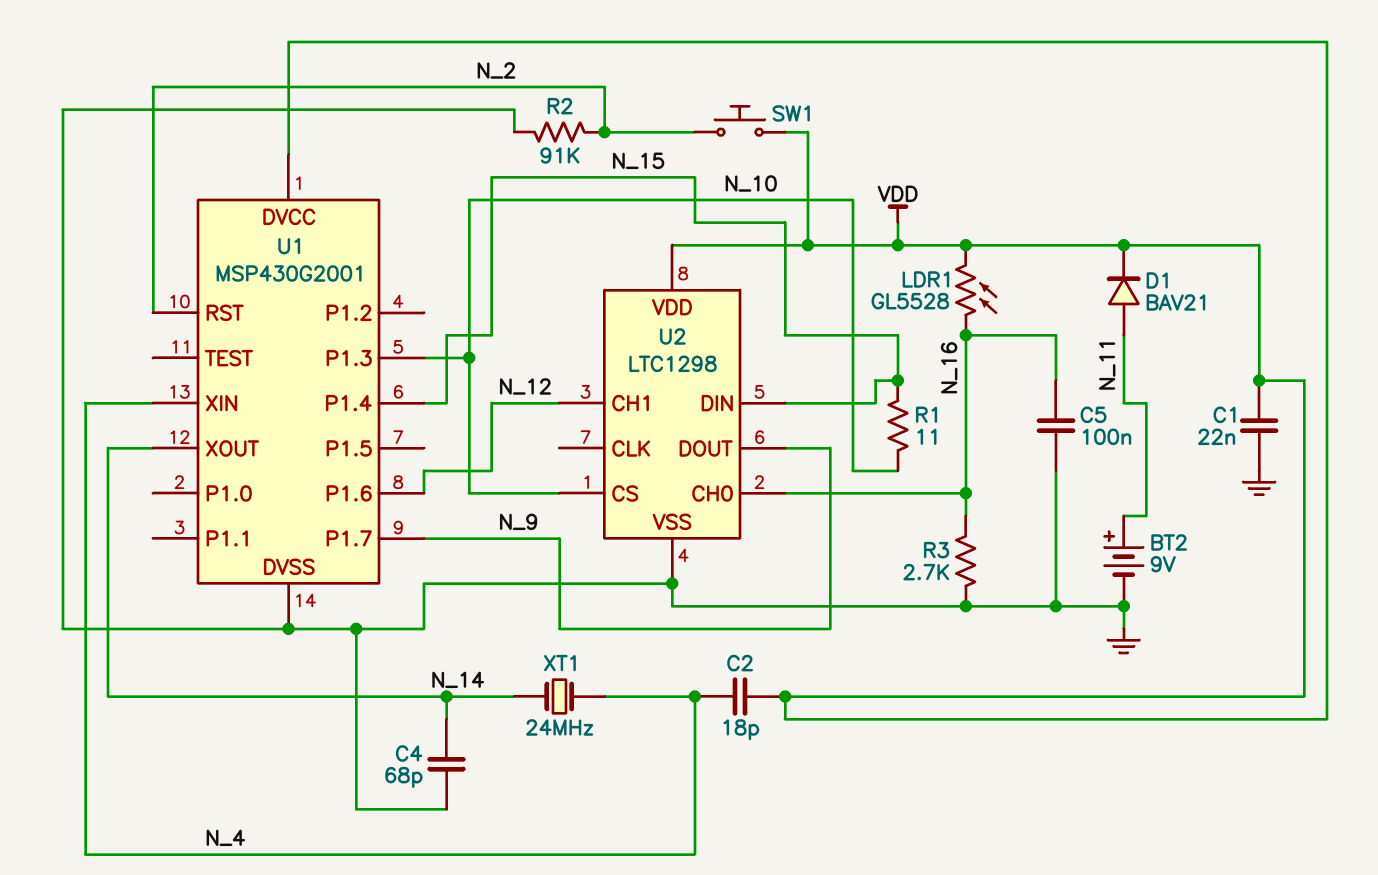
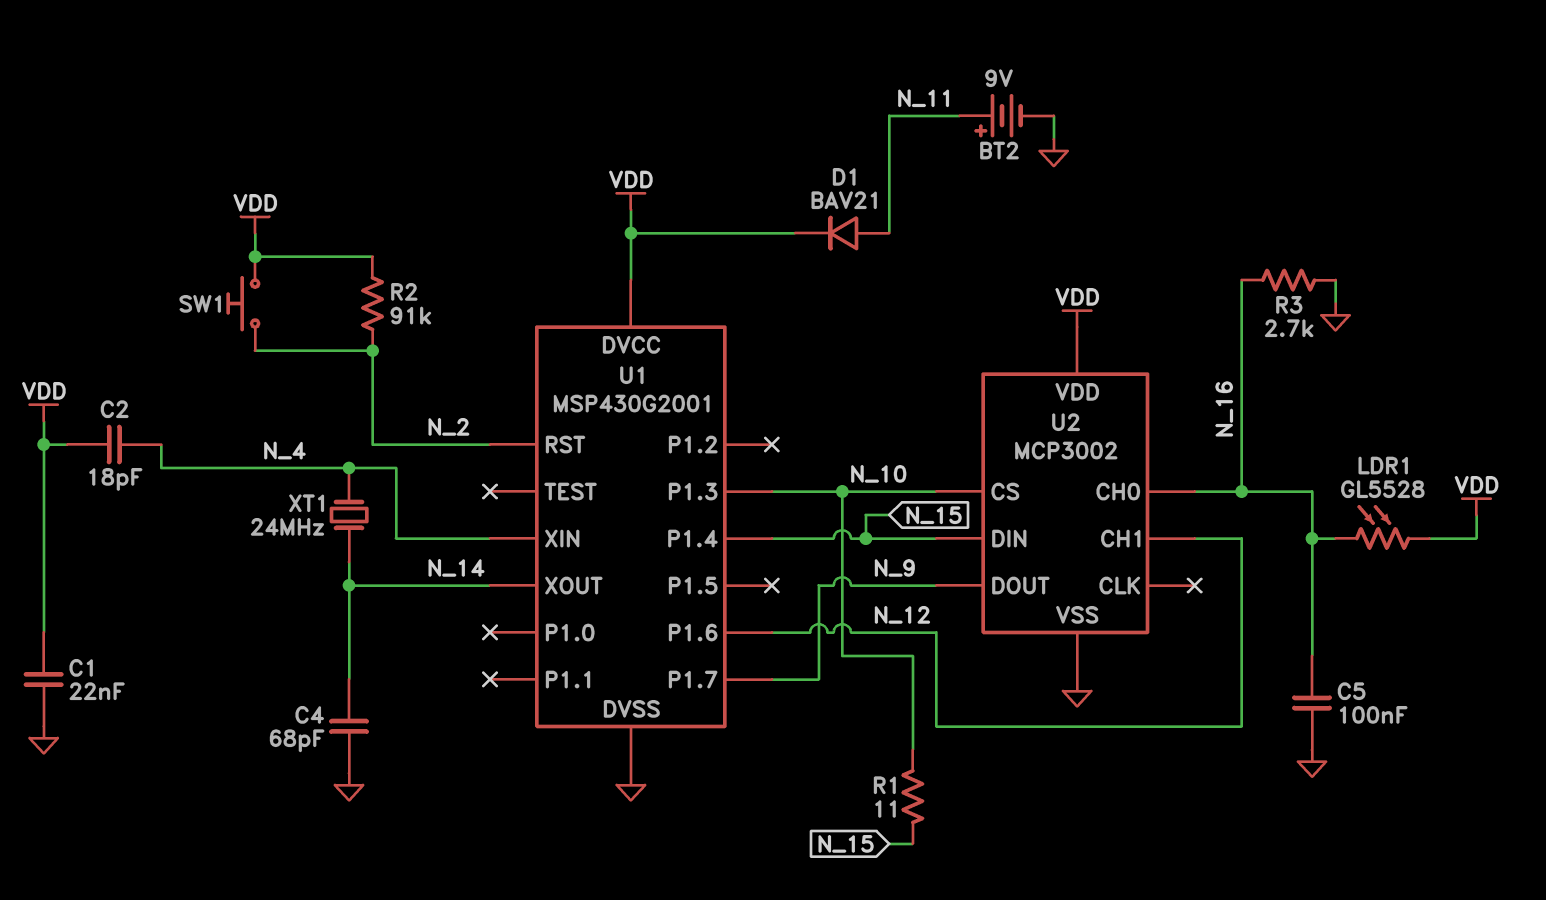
R2: 91k (GND, N_2) -> 91k (N_2, VDD)
U2: LTC1298 -> MCP3002

